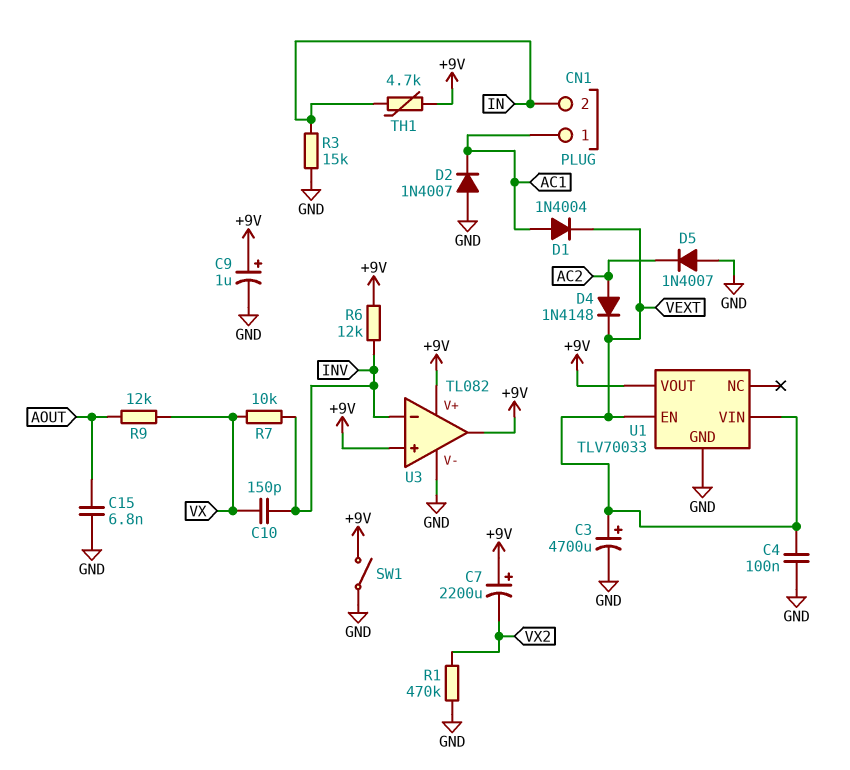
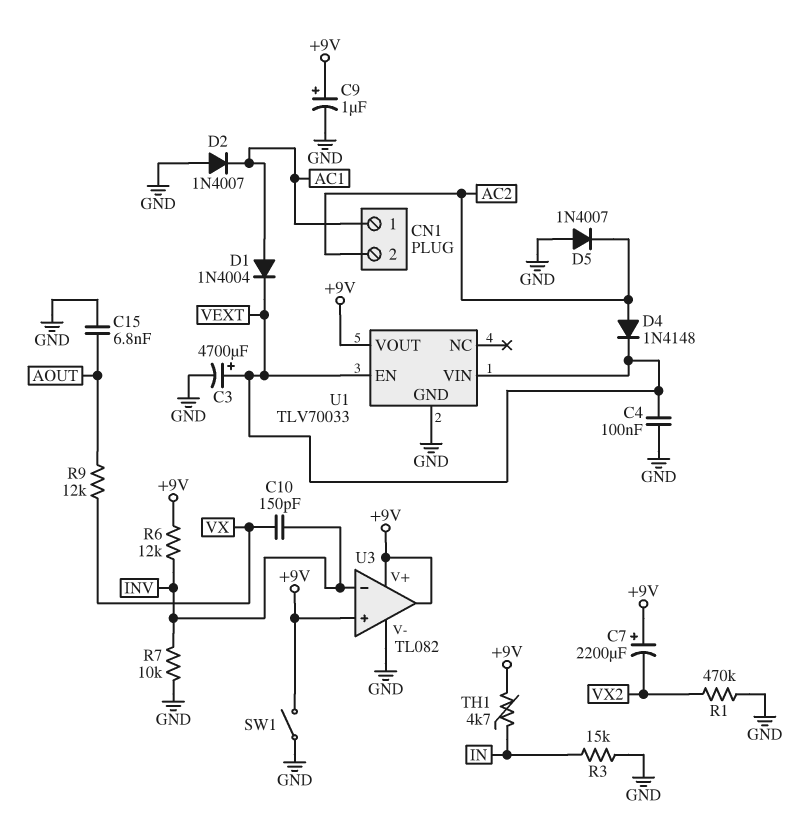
CN1 pin 2: IN -> AC2
R7: 10k (INV, VX) -> 10k (GND, INV)

